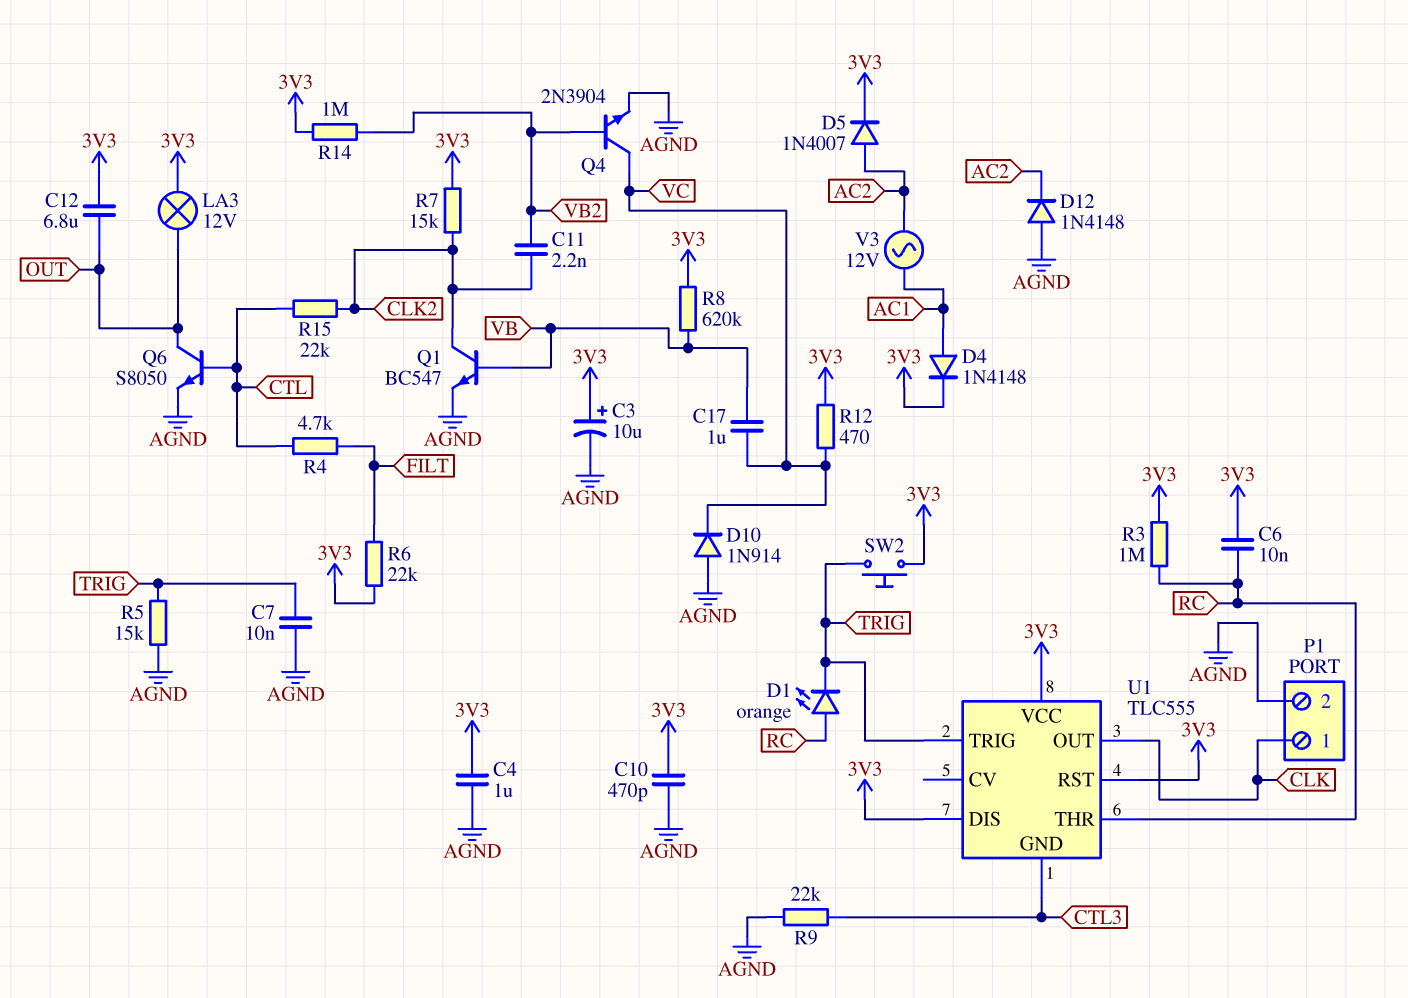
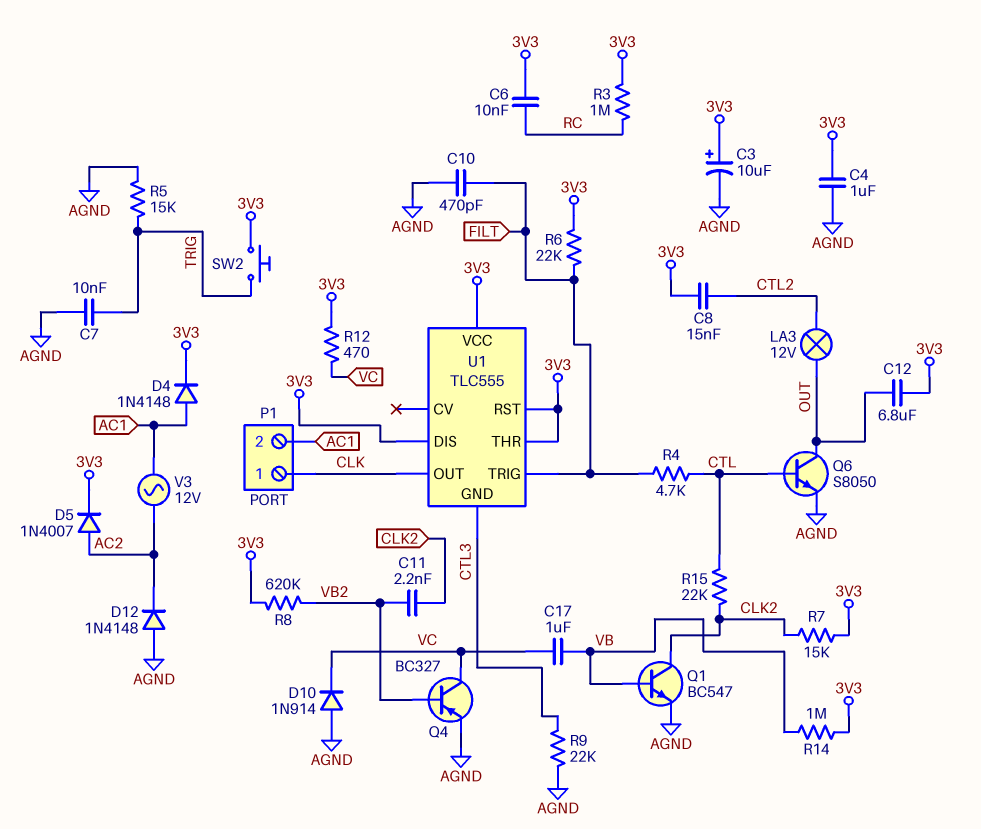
C8: none -> 15nF (3V3, CTL2)
C10: 470pF (3V3, AGND) -> 470pF (AGND, FILT)
D1: LED orange (A RC, K TRIG) -> none
LA3: lamp 12V (3V3, OUT) -> lamp 12V (CTL2, OUT)
P1 pin 2: AGND -> AC1
Q4: NPN 2N3904 (B VB2, C VC, E AGND) -> PNP BC327 (B VB2, C VC, E AGND)
R8: 620k (3V3, VB) -> 620k (3V3, VB2)
R14: 1M (3V3, VB2) -> 1M (3V3, VB)
U1 pin THR: RC -> 3V3
U1 pin TRIG: TRIG -> FILT

